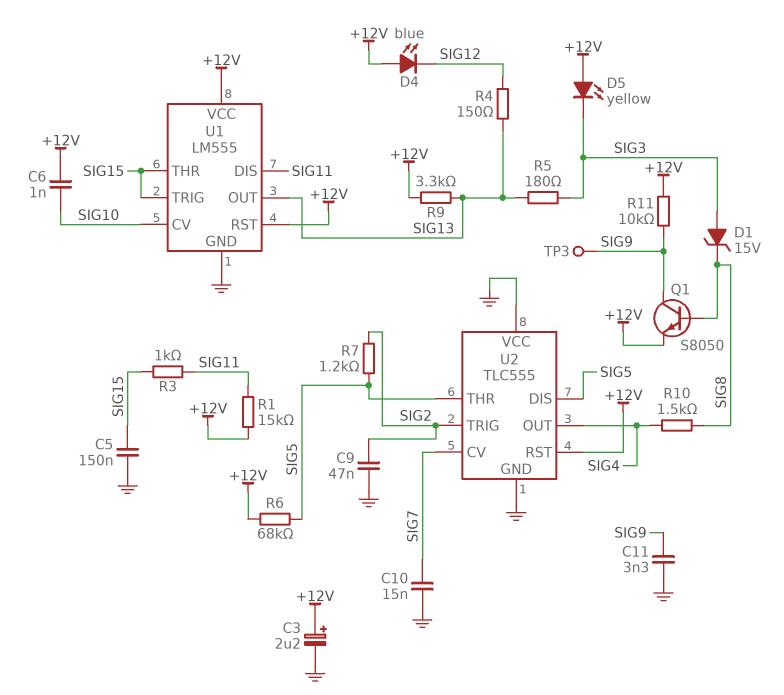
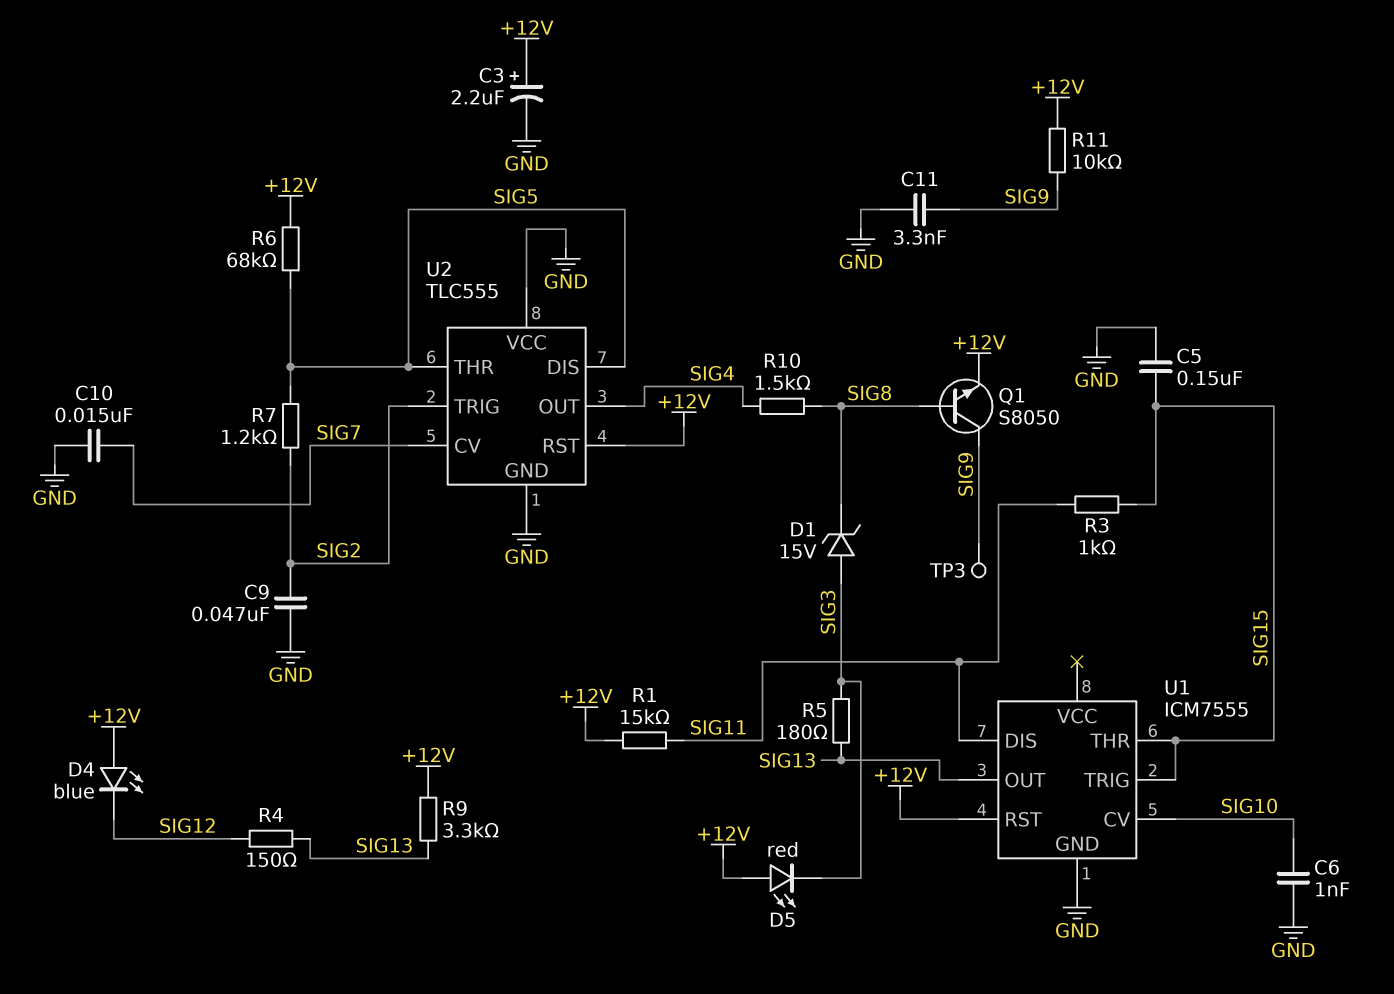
C6: 1nF (+12V, SIG10) -> 1nF (GND, SIG10)
D5: LED yellow (A +12V, K SIG3) -> LED red (A +12V, K SIG3)
U1: LM555 -> ICM7555
U1 pin VCC: +12V -> none

